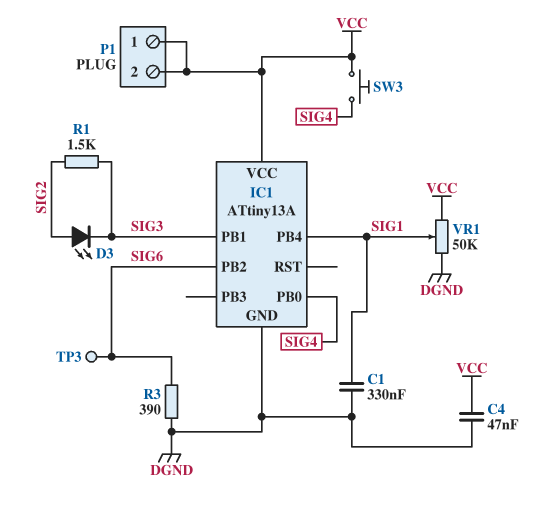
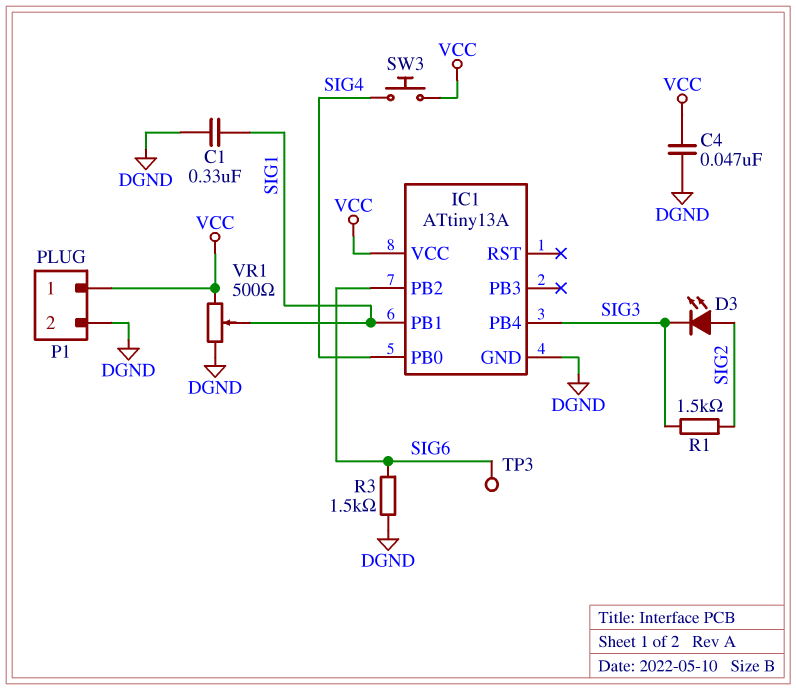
IC1 pin PB1: SIG3 -> SIG1
IC1 pin PB4: SIG1 -> SIG3
P1 pin 2: VCC -> DGND
R3: 390 (DGND, SIG6) -> 1.5k (DGND, SIG6)
VR1: 50k (DGND, VCC, wiper SIG1) -> 500 (DGND, VCC, wiper SIG1)

